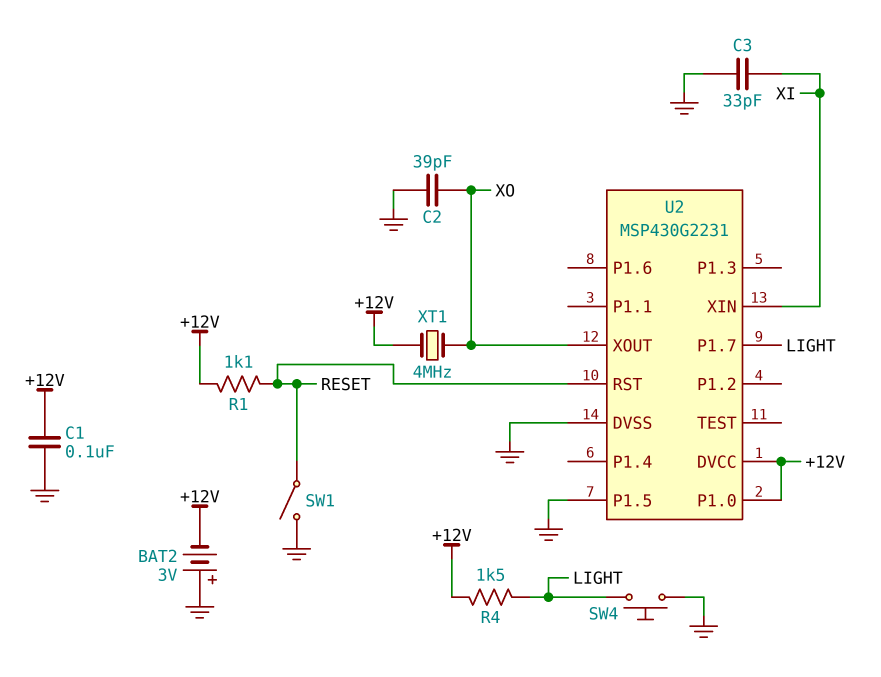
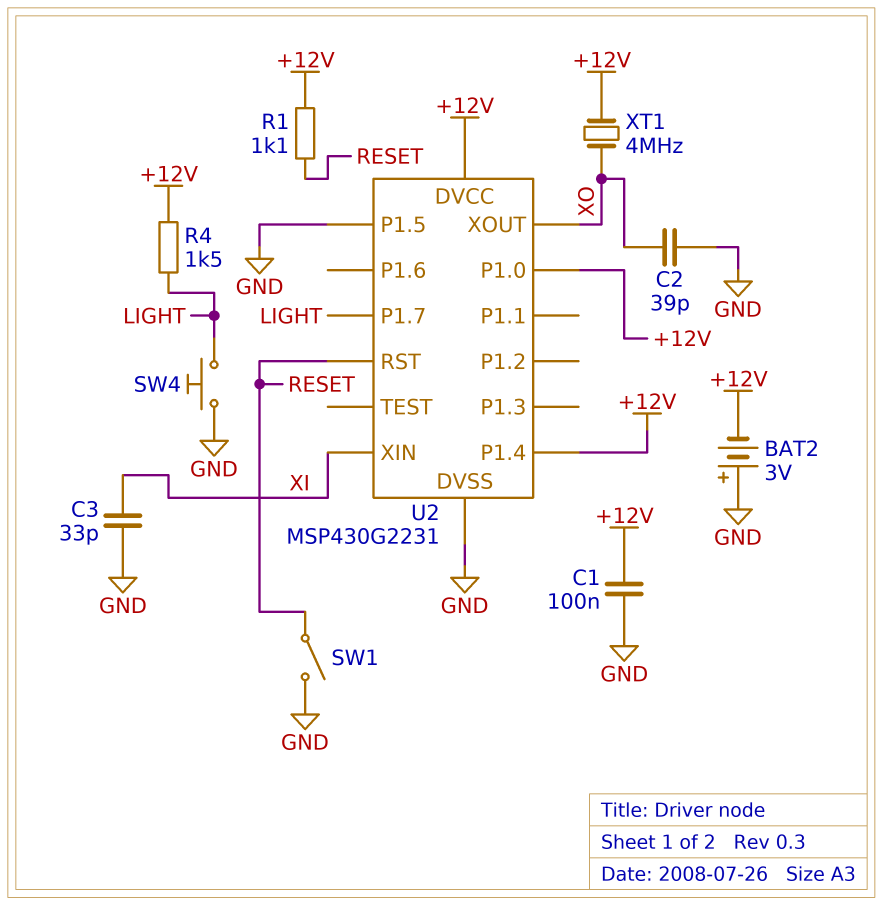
U2 pin P1.4: none -> +12V

